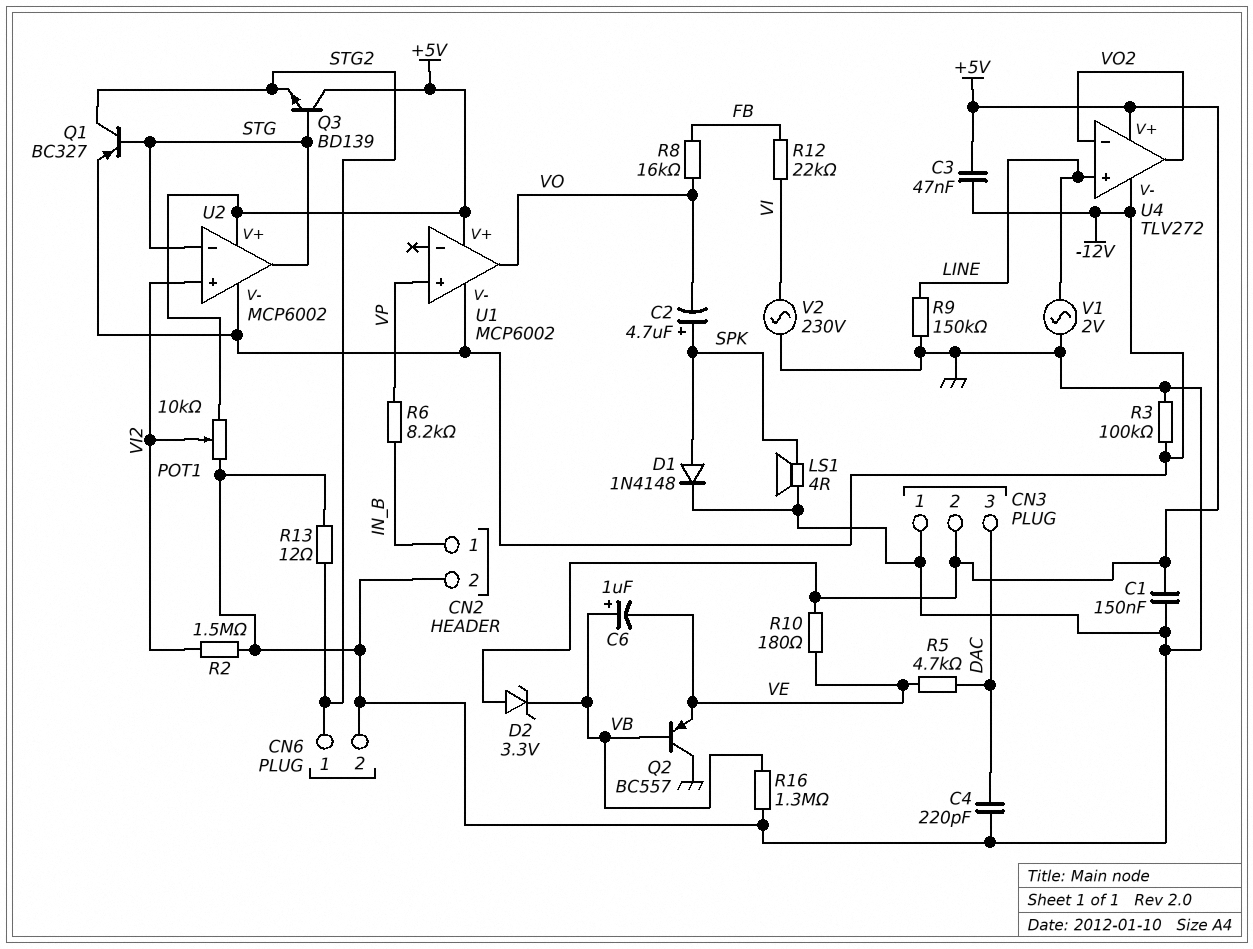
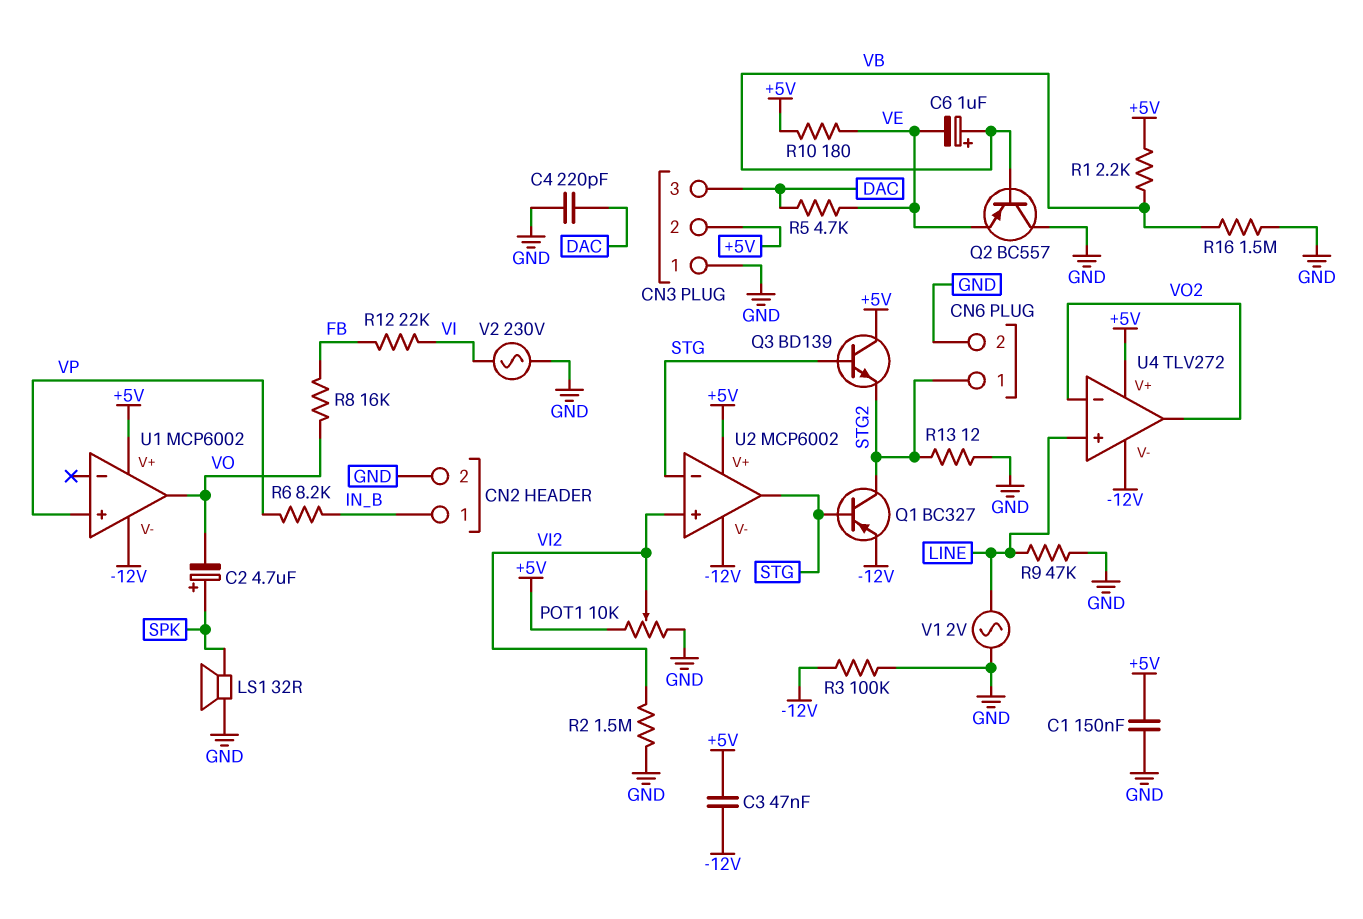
D1: diode 1N4148 (A SPK, K GND) -> none
D2: zener 3.3V (A +5V, K VB) -> none
LS1: speaker 4R (GND, SPK) -> speaker 32R (GND, SPK)
R1: none -> 2.2k (+5V, VB)
R9: 150k (GND, LINE) -> 47k (GND, LINE)
R16: 1.3M (GND, VB) -> 1.5M (GND, VB)

